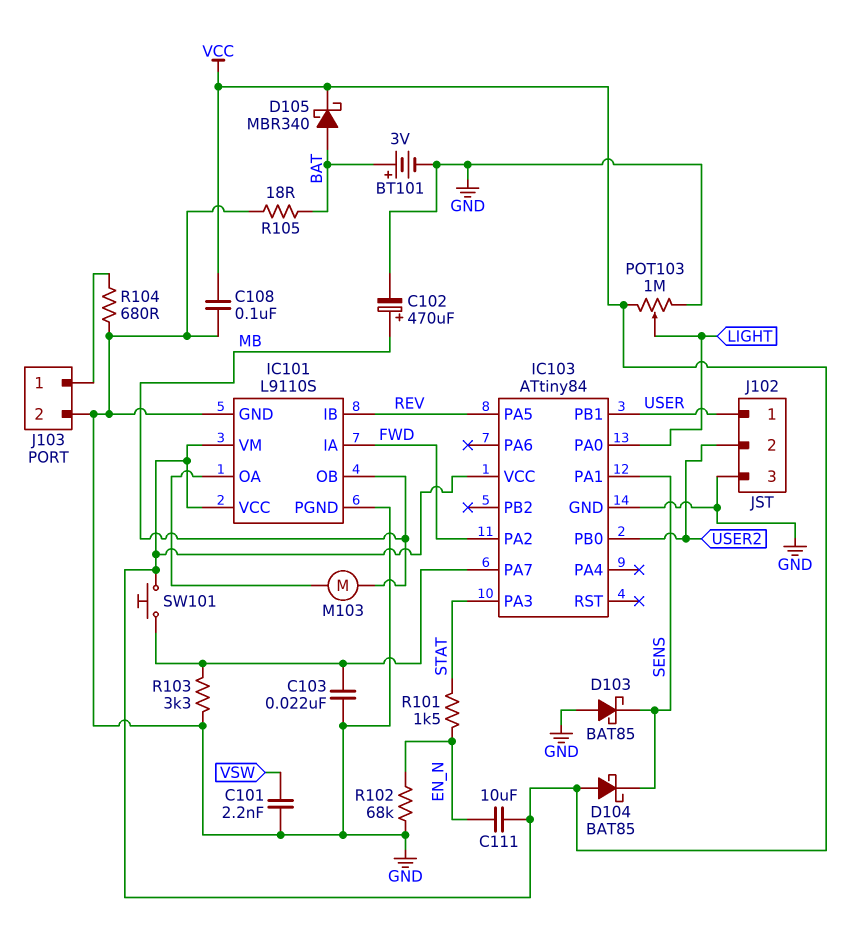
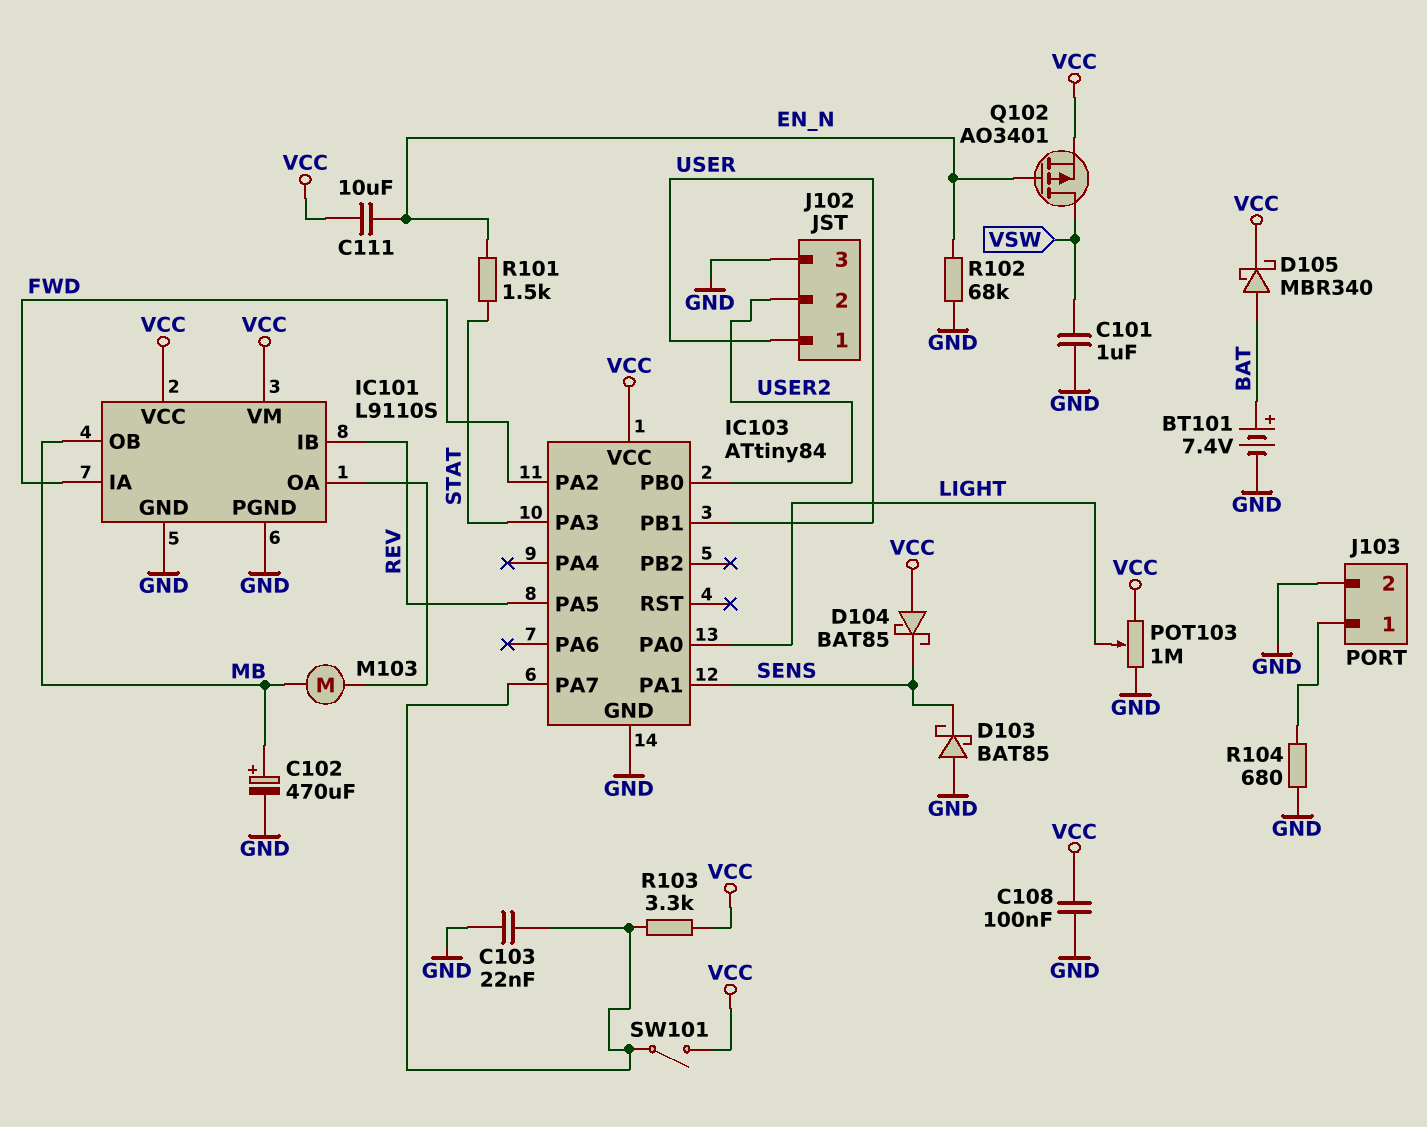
BT101: 3V (plus BAT, minus GND) -> 7.4V (plus BAT, minus GND)
C101: 2.2nF (GND, VSW) -> 1uF (GND, VSW)
Q102: none -> PMOS AO3401 (G EN_N, D VSW, S VCC)
R103: 3.3k (GND, IC103/PA7) -> 3.3k (IC103/PA7, VCC)
R105: 18 (BAT, GND) -> none
SW101: button (IC103/PA7, VCC) -> switch (IC103/PA7, VCC)

